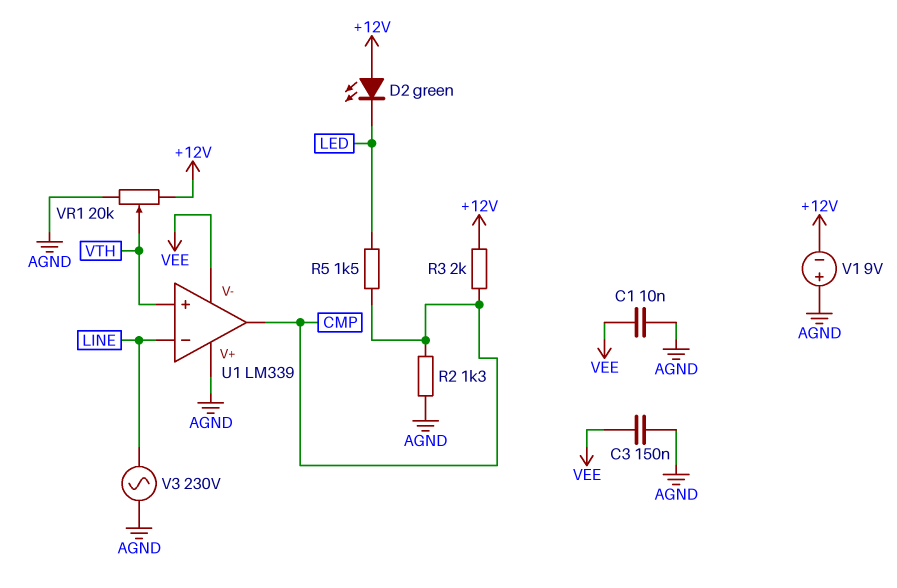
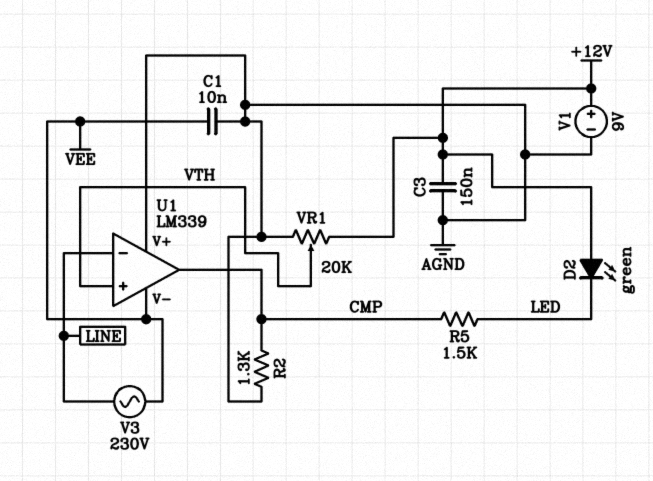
C3: 150nF (AGND, VEE) -> 150nF (+12V, AGND)
R3: 2k (+12V, CMP) -> none
V1: 9V (plus AGND, minus +12V) -> 9V (plus +12V, minus AGND)
V3: AC 230V (AGND, LINE) -> AC 230V (LINE, VEE)

